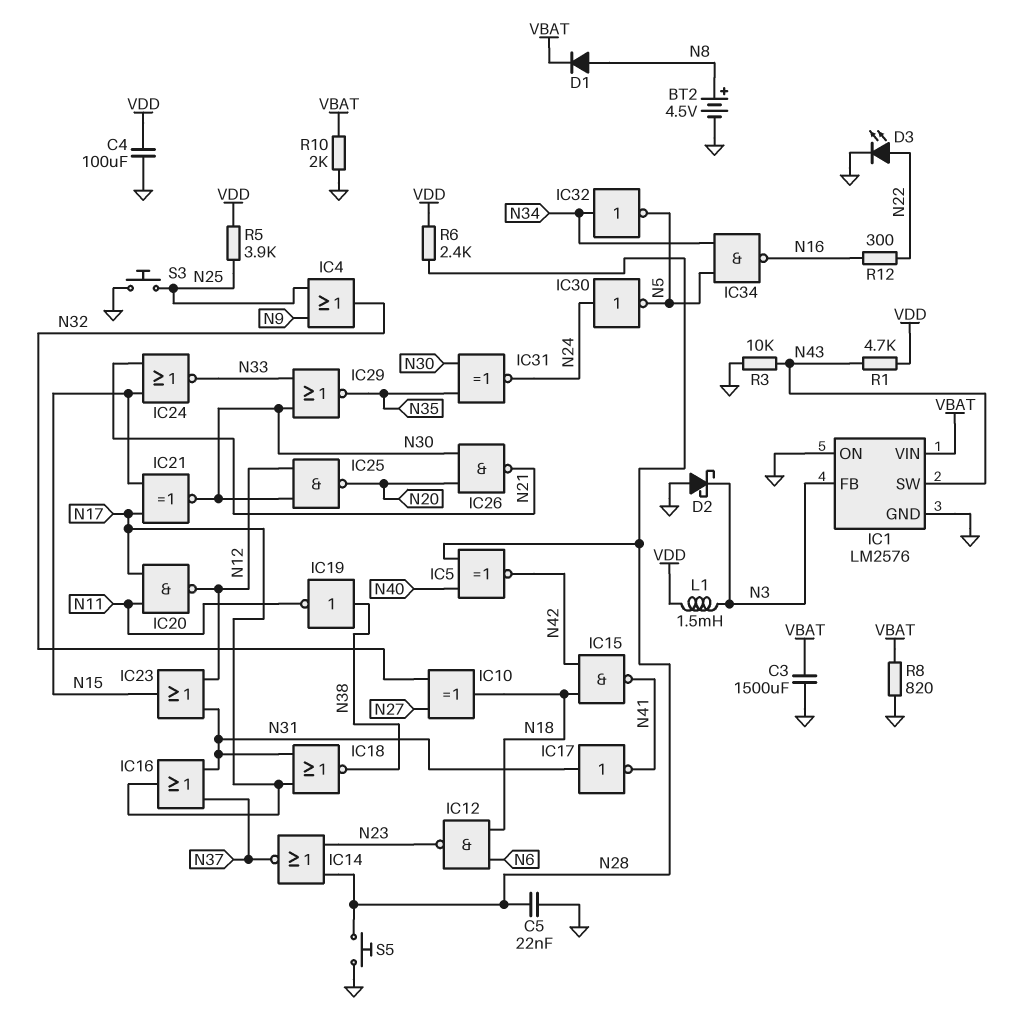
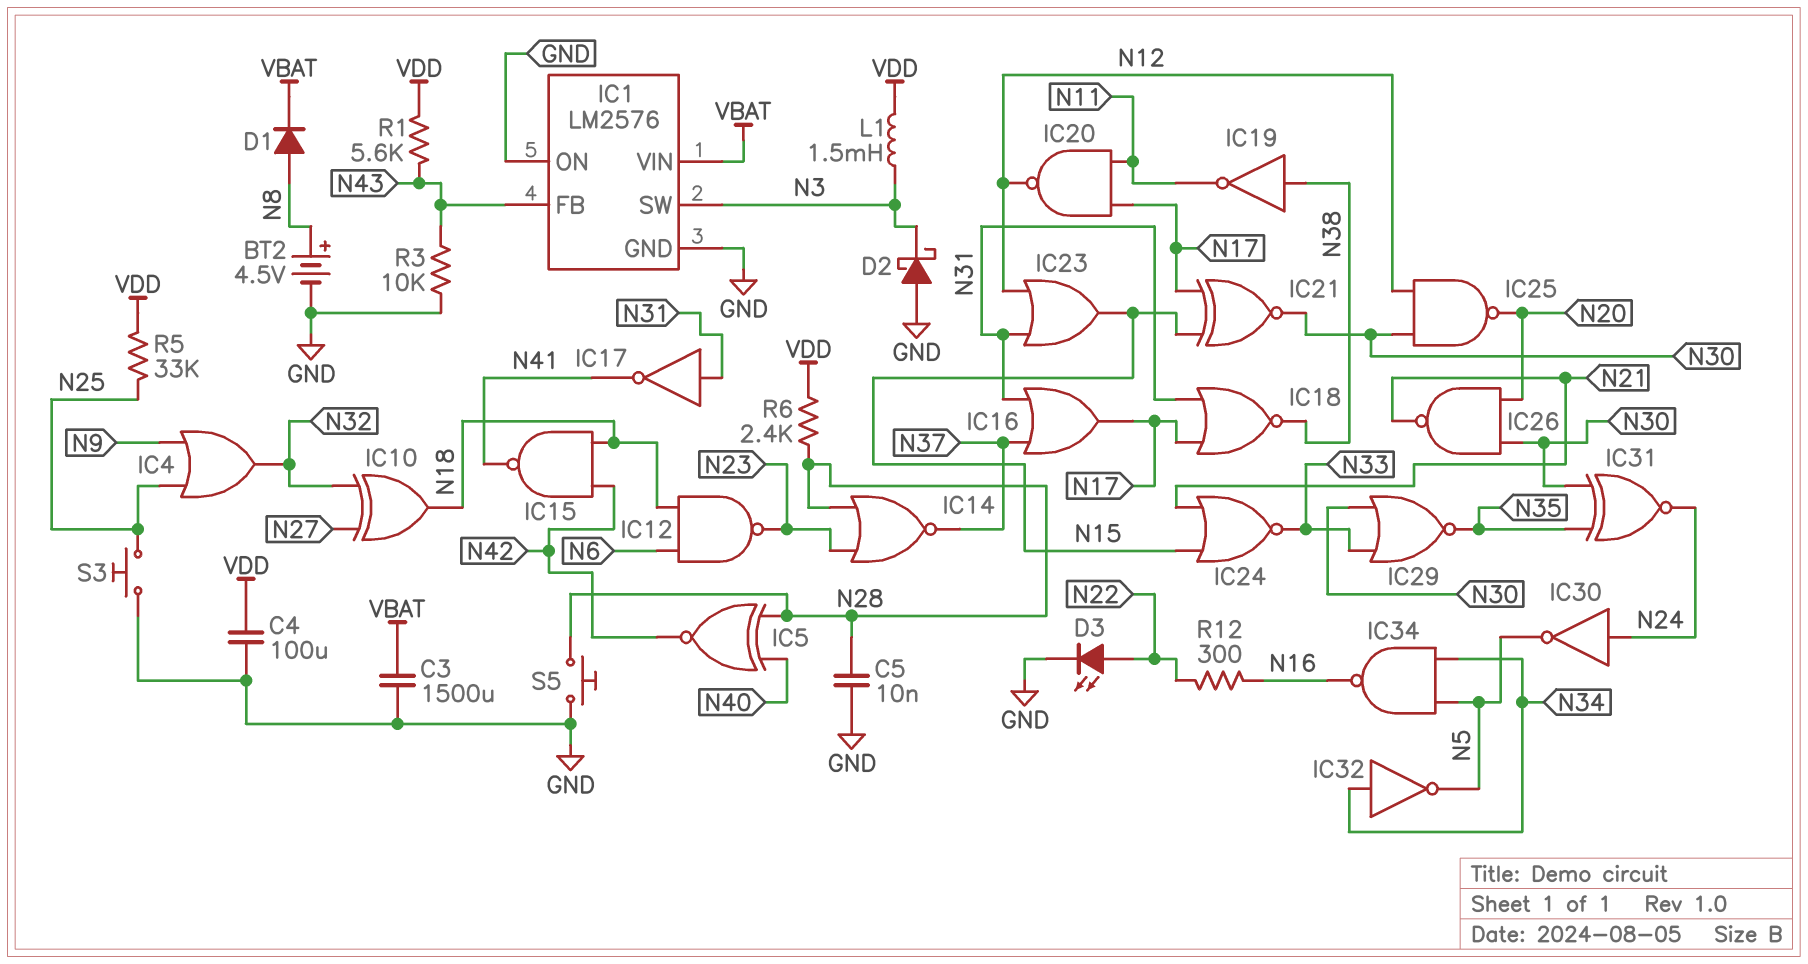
C5: 22nF (GND, N28) -> 10nF (GND, N28)
IC1 pin FB: N3 -> N43
IC1 pin SW: N43 -> N3
R1: 4.7k (N43, VDD) -> 5.6k (N43, VDD)
R5: 3.9k (N25, VDD) -> 33k (N25, VDD)
R8: 820 (GND, VBAT) -> none
R10: 2k (GND, VBAT) -> none

